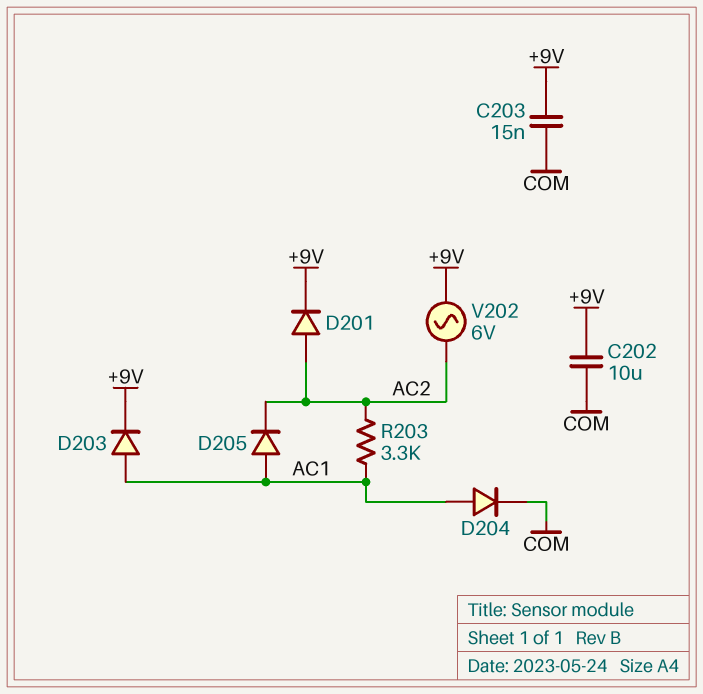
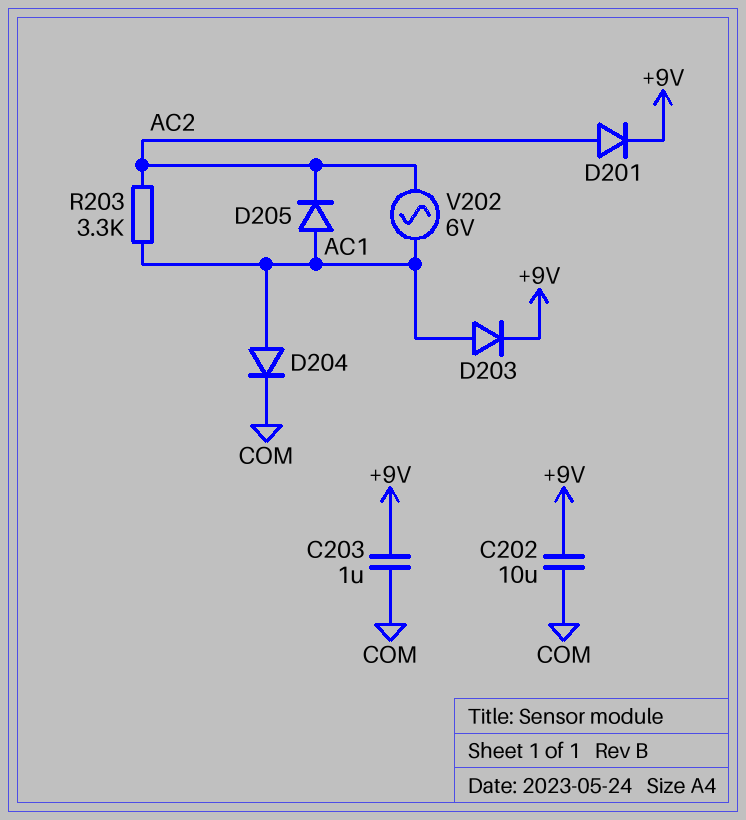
C203: 15nF (+9V, COM) -> 1uF (+9V, COM)
V202: AC 6V (+9V, AC2) -> AC 6V (AC1, AC2)

